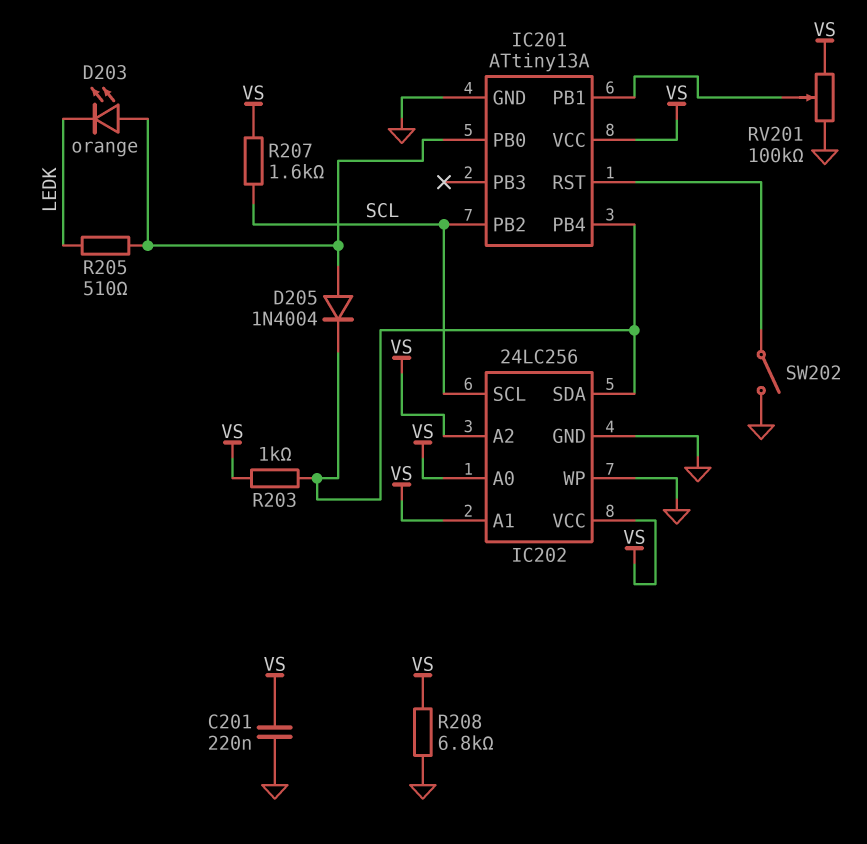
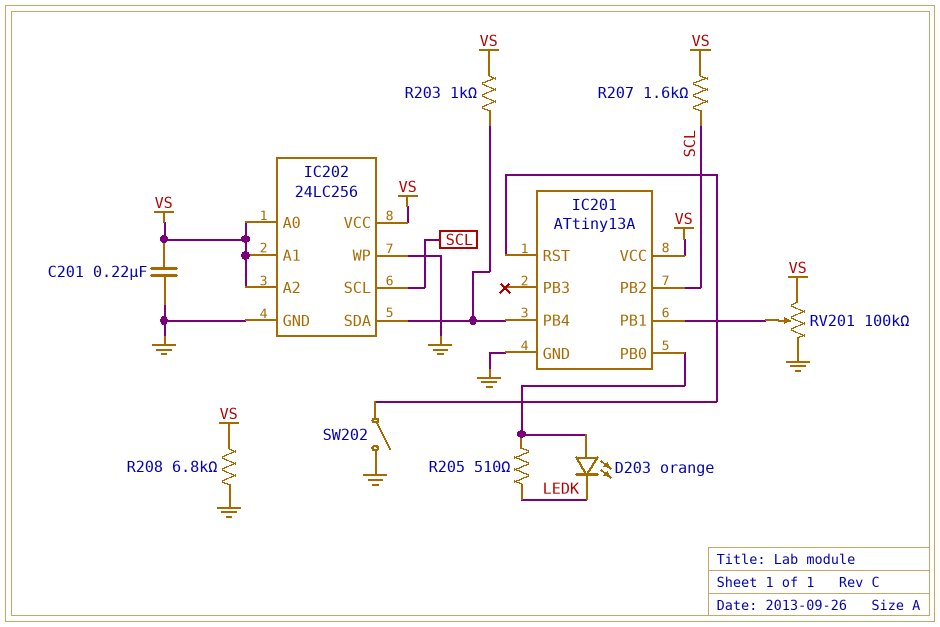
D205: diode 1N4004 (A IC201/PB0, K IC201/PB4) -> none

